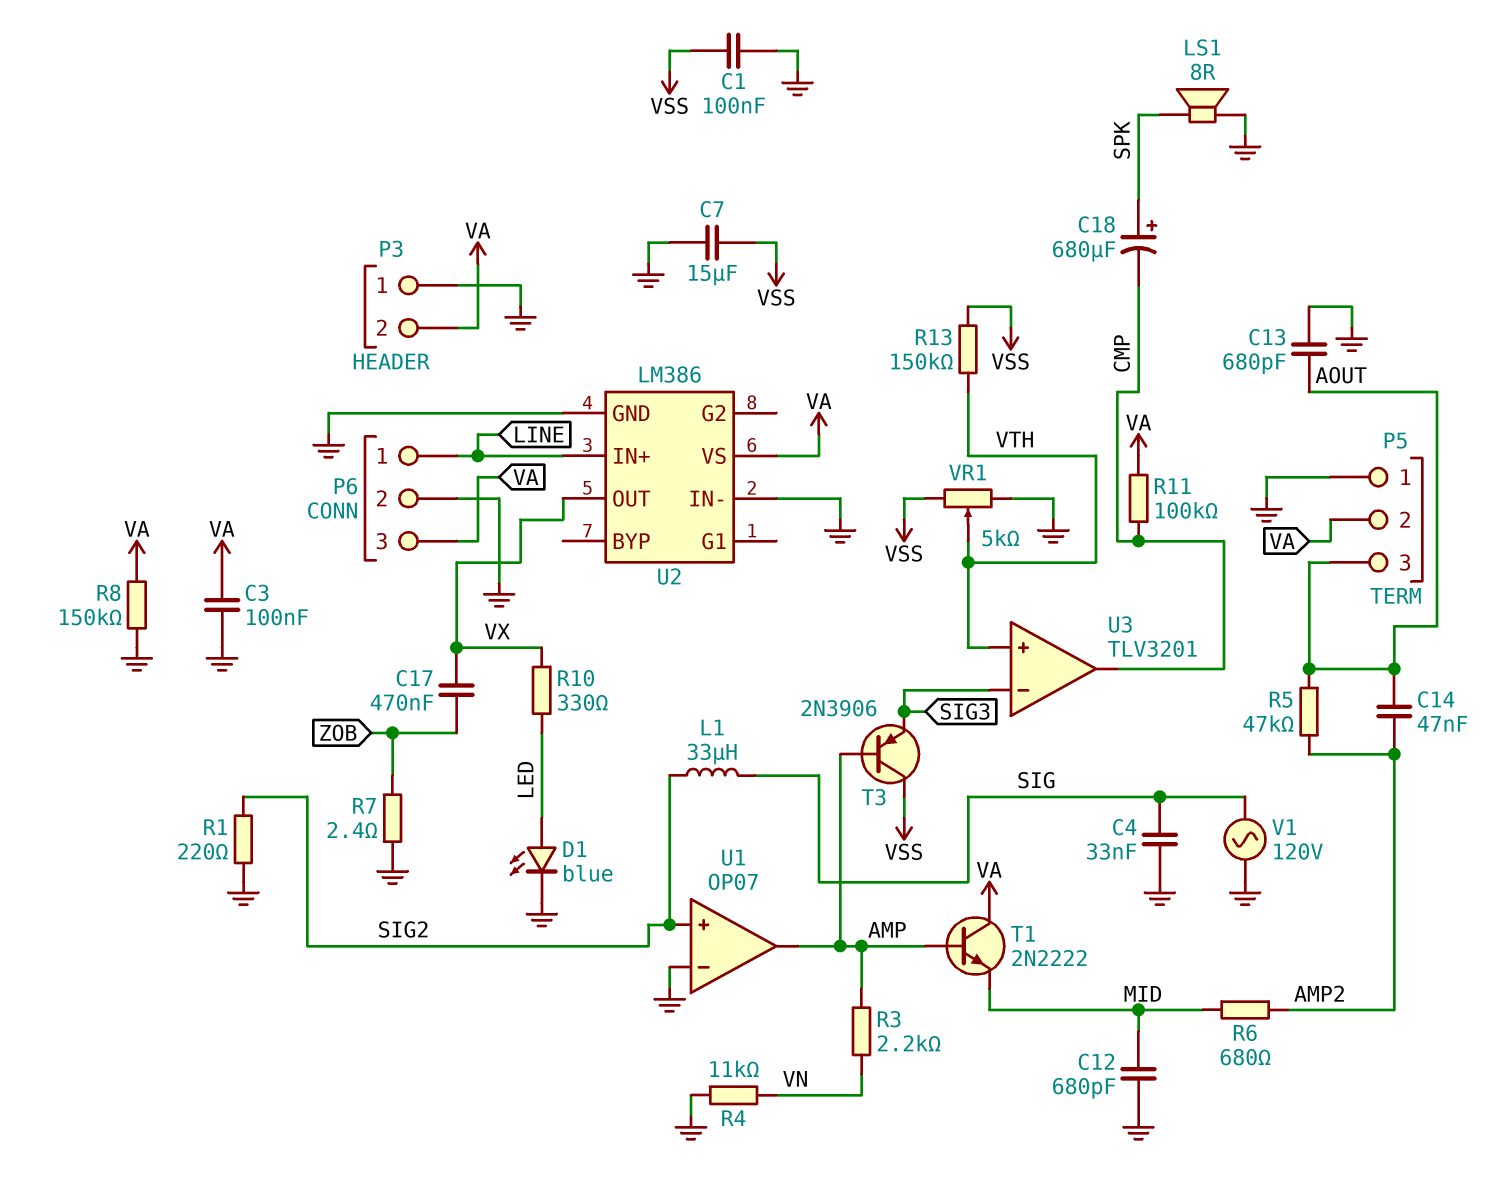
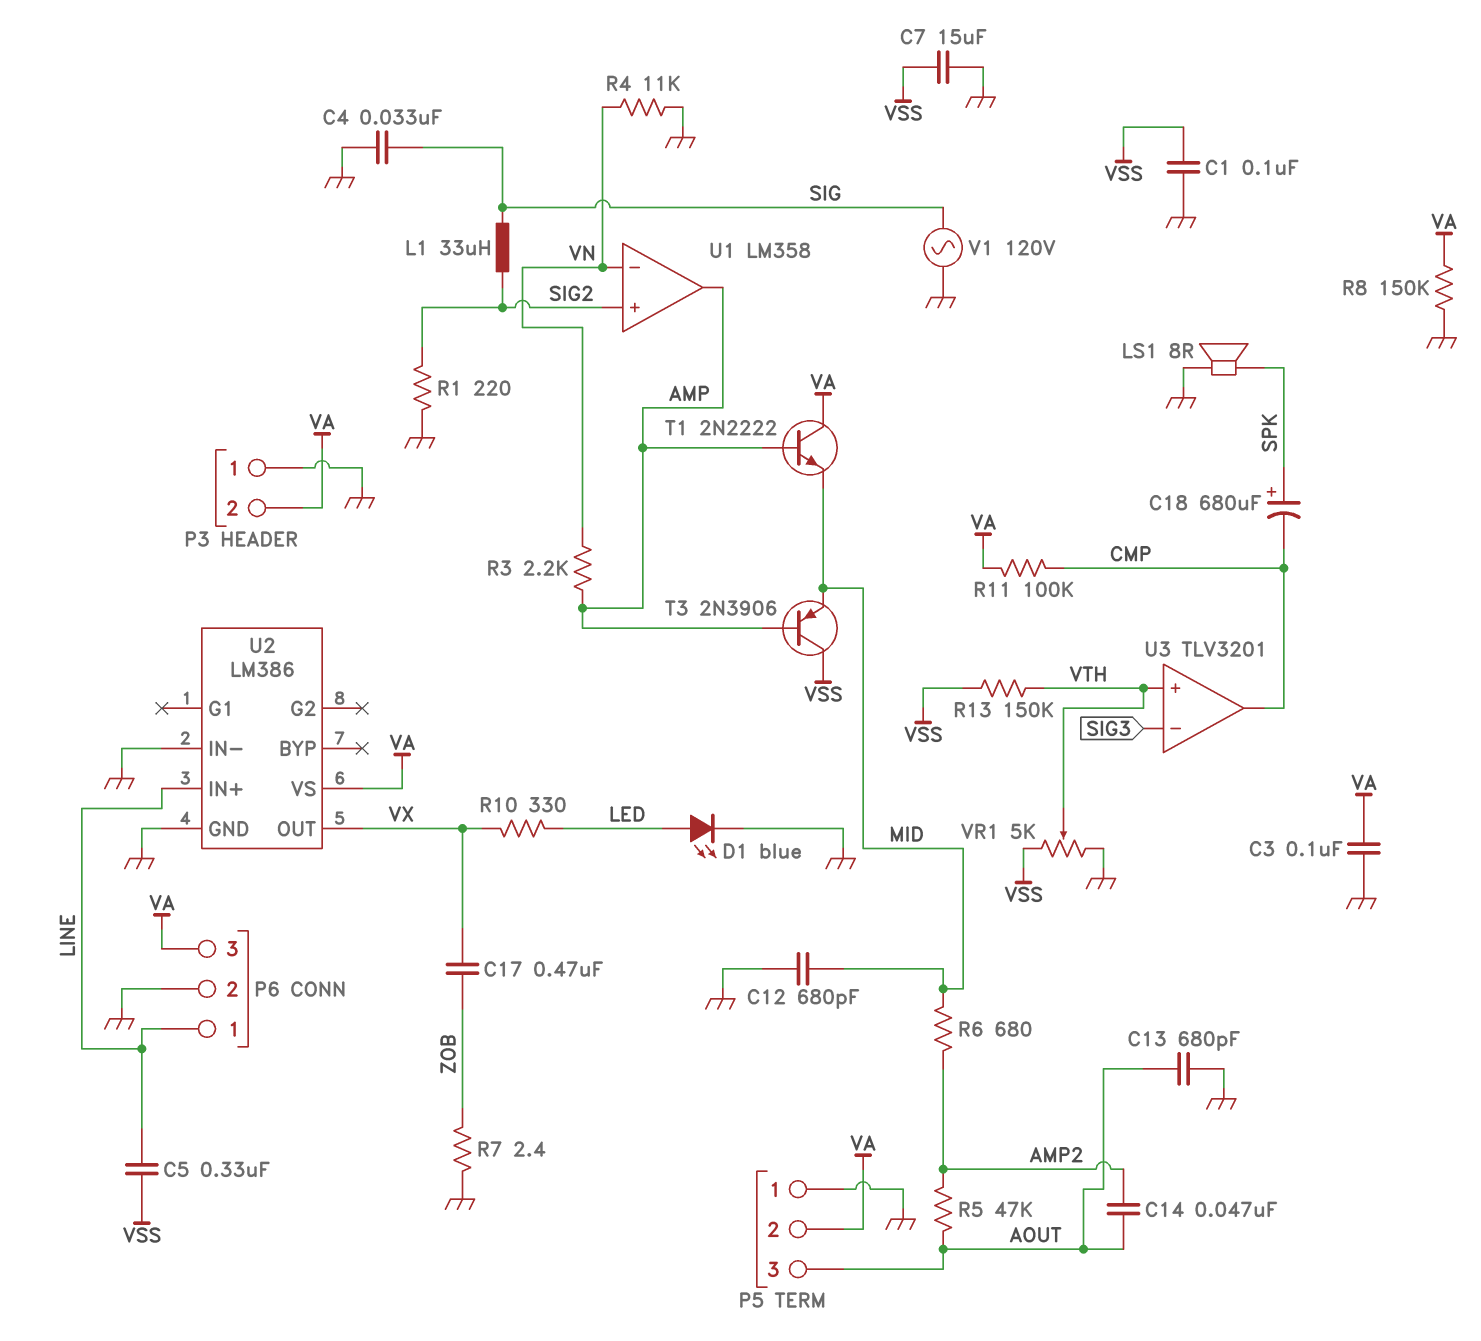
C5: none -> 330nF (LINE, VSS)
T3: PNP 2N3906 (B AMP, C VSS, E SIG3) -> PNP 2N3906 (B AMP, C VSS, E MID)
U1: OP07 -> LM358
U1 pin in-: GND -> VN

